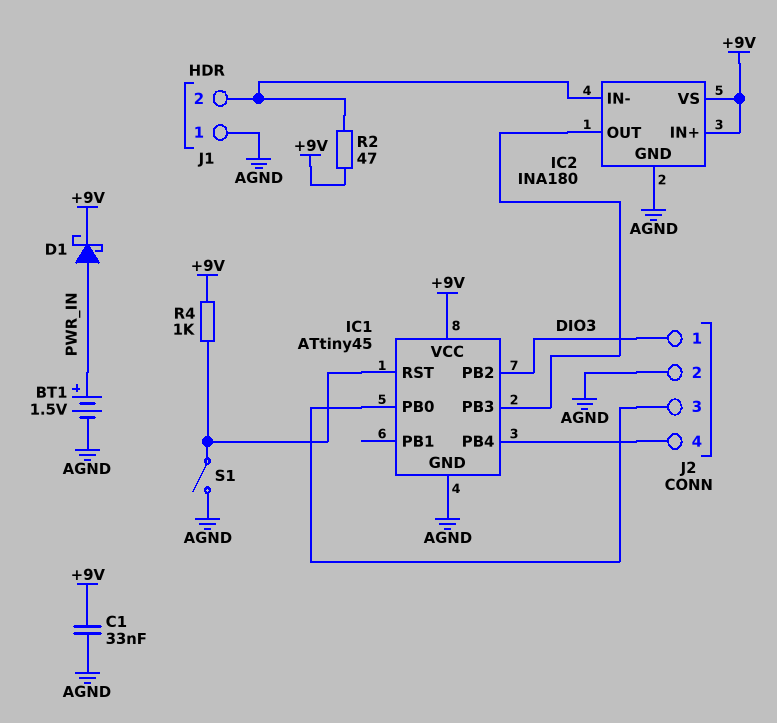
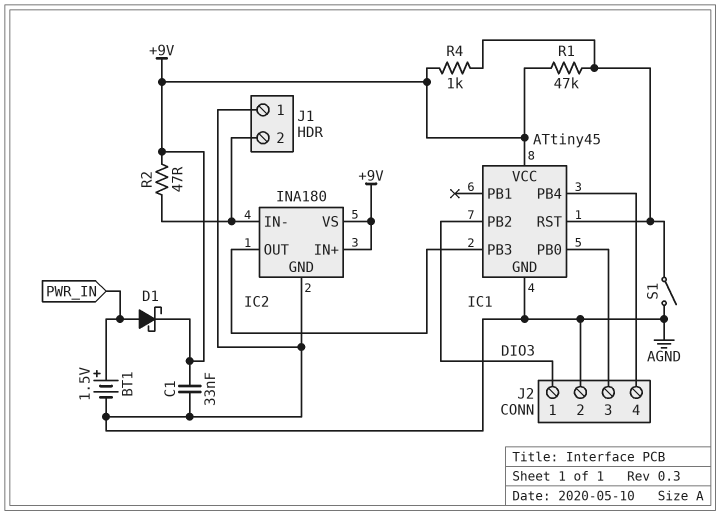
R1: none -> 47k (+9V, IC1/RST)

